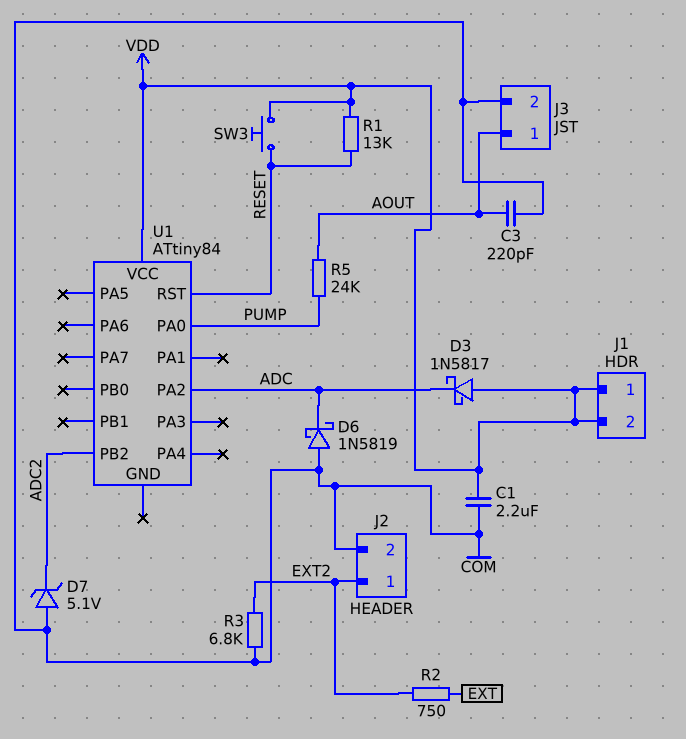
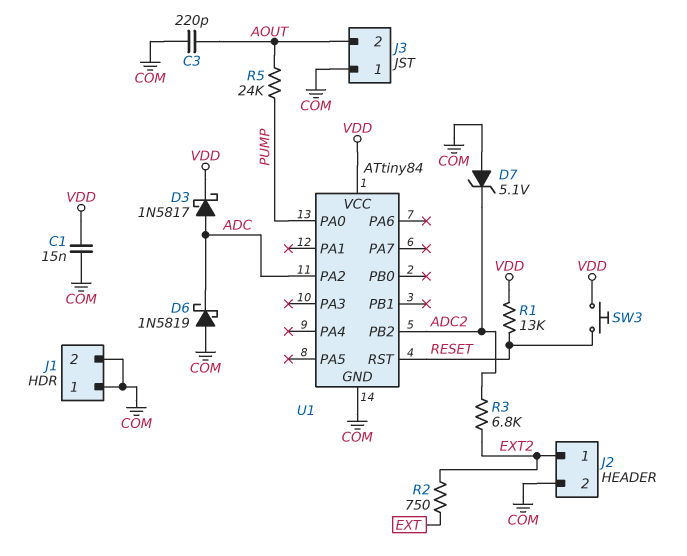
C1: 2.2uF (COM, VDD) -> 15nF (COM, VDD)
D3: schottky 1N5817 (A VDD, K ADC) -> schottky 1N5817 (A ADC, K VDD)
J1 pin 1: VDD -> COM
J1 pin 2: VDD -> COM
J3 pin 1: AOUT -> COM
J3 pin 2: COM -> AOUT
R3: 6.8k (COM, EXT2) -> 6.8k (ADC2, EXT2)
U1 pin GND: none -> COM

